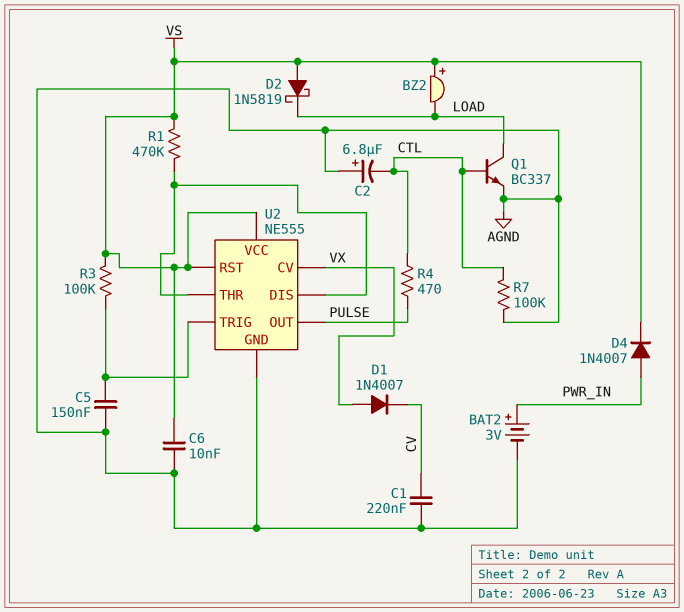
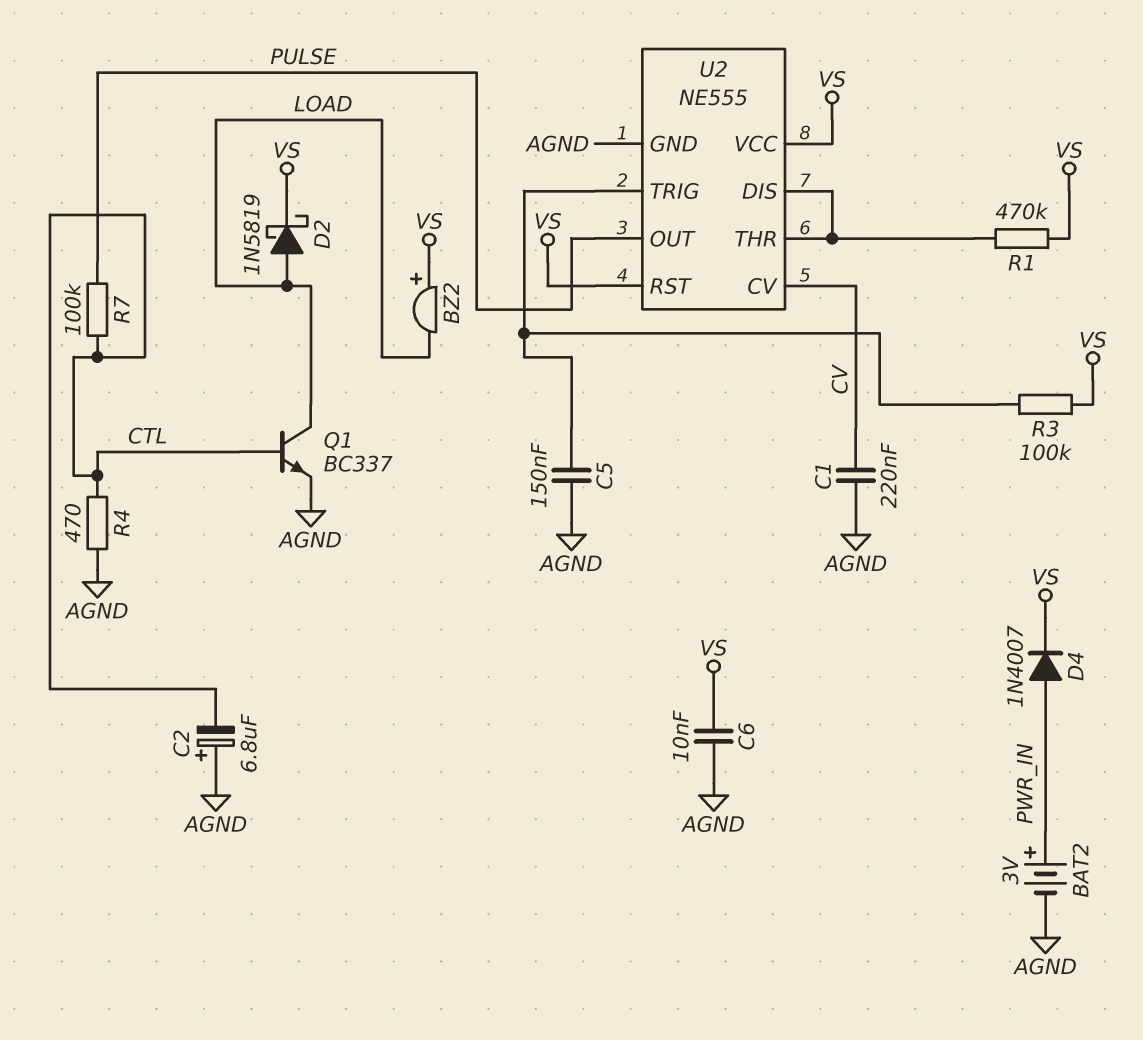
D1: diode 1N4007 (A VX, K CV) -> none
D2: schottky 1N5819 (A VS, K LOAD) -> schottky 1N5819 (A LOAD, K VS)
R4: 470 (CTL, PULSE) -> 470 (AGND, CTL)
R7: 100k (AGND, CTL) -> 100k (CTL, PULSE)
U2 pin CV: VX -> CV

